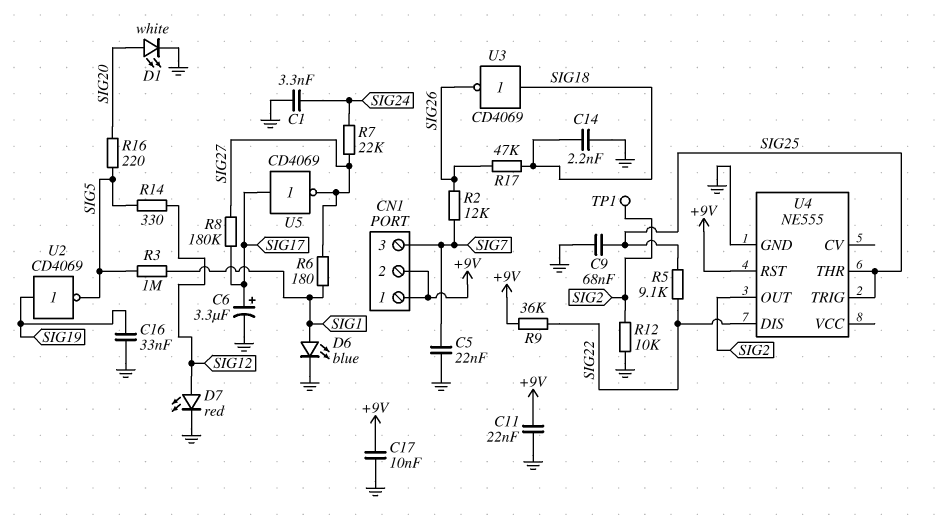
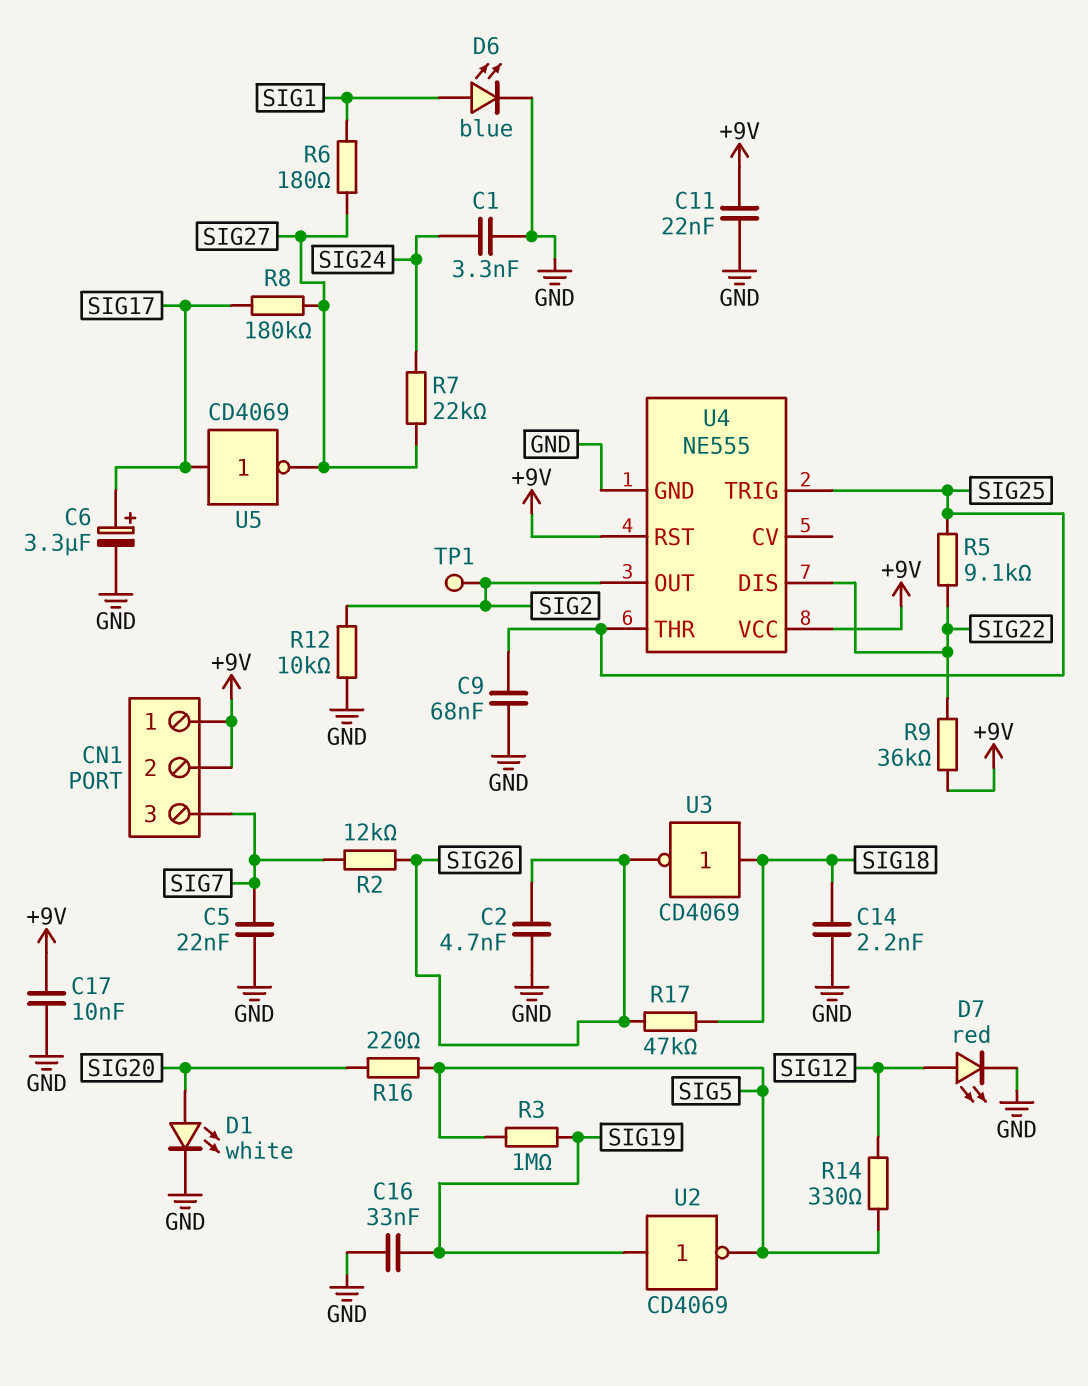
C2: none -> 4.7nF (GND, SIG26)
R3: 1M (SIG1, SIG5) -> 1M (SIG5, SIG19)
U4 pin VCC: none -> +9V

